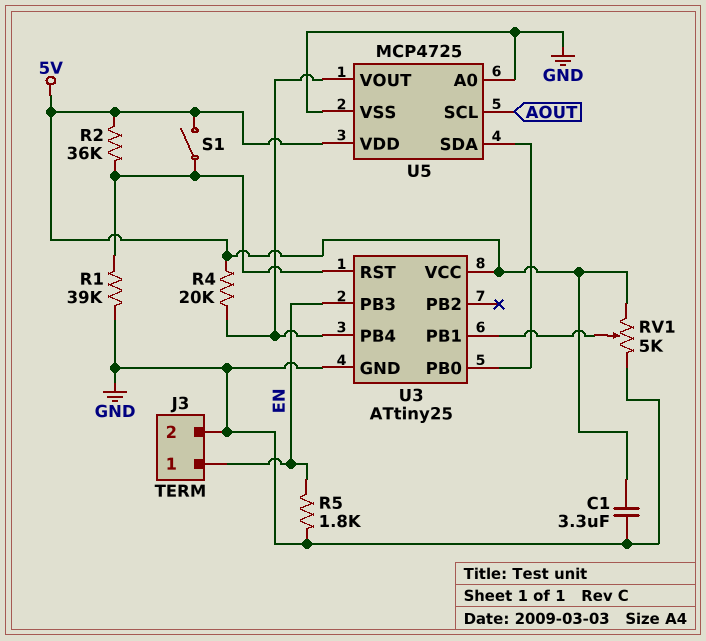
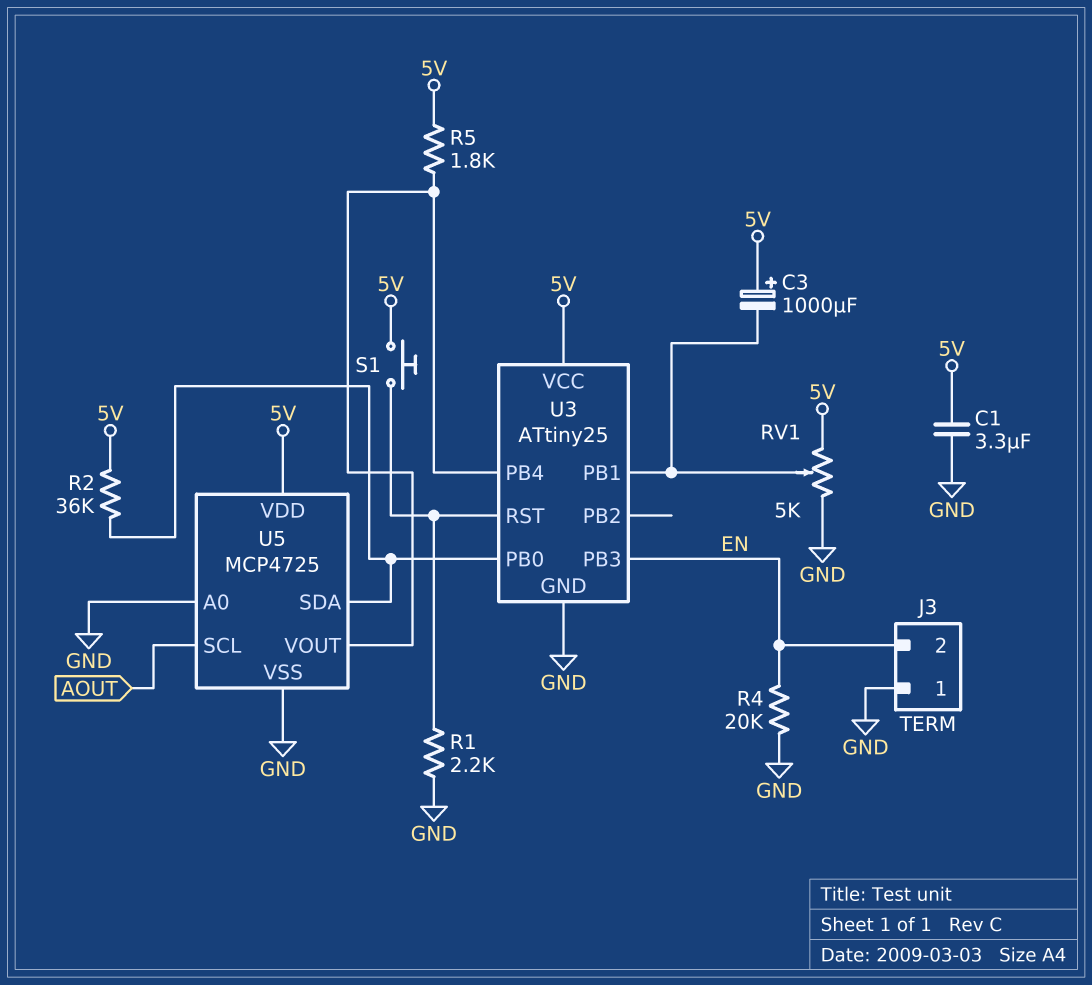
C3: none -> 1000uF (plus 5V, minus U3/PB1)
J3 pin 1: EN -> GND
J3 pin 2: GND -> EN
R1: 39k (GND, U3/RST) -> 2.2k (GND, U3/RST)
R2: 36k (5V, U3/RST) -> 36k (5V, U3/PB0)
R4: 20k (5V, U3/PB4) -> 20k (EN, GND)
R5: 1.8k (EN, GND) -> 1.8k (5V, U3/PB4)
S1: switch (5V, U3/RST) -> button (5V, U3/RST)

